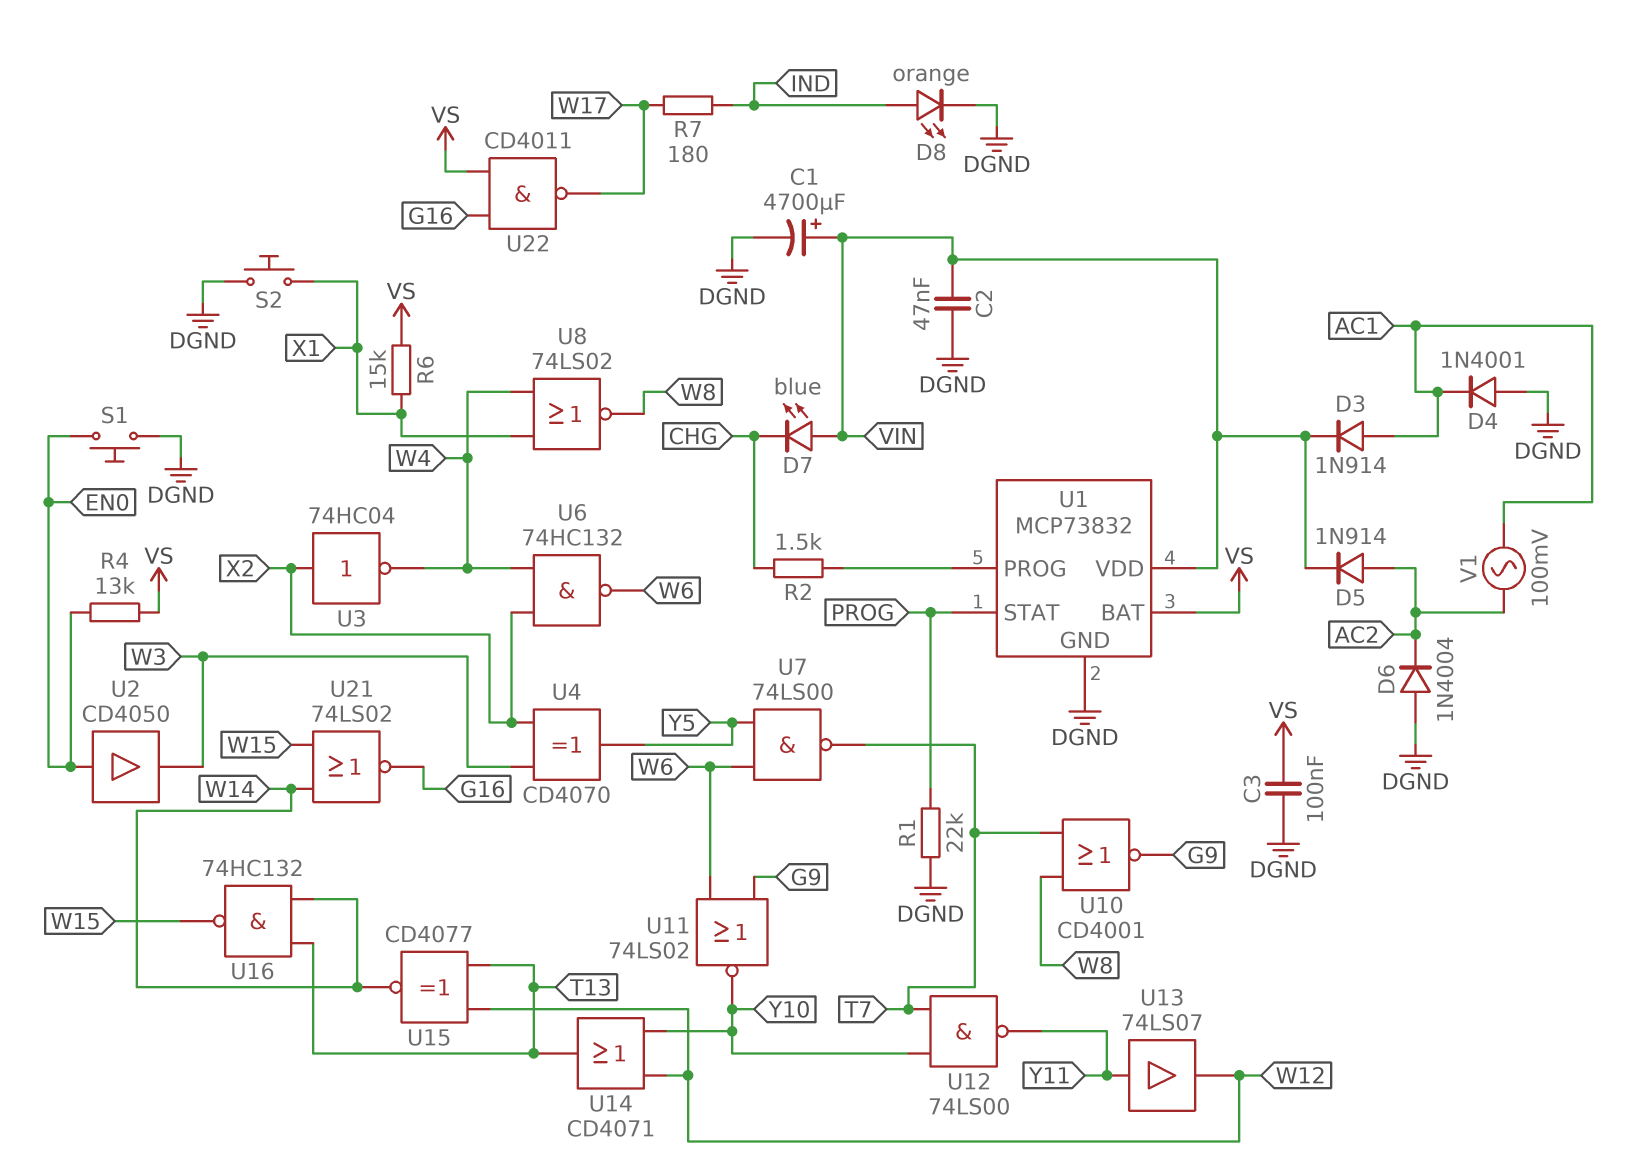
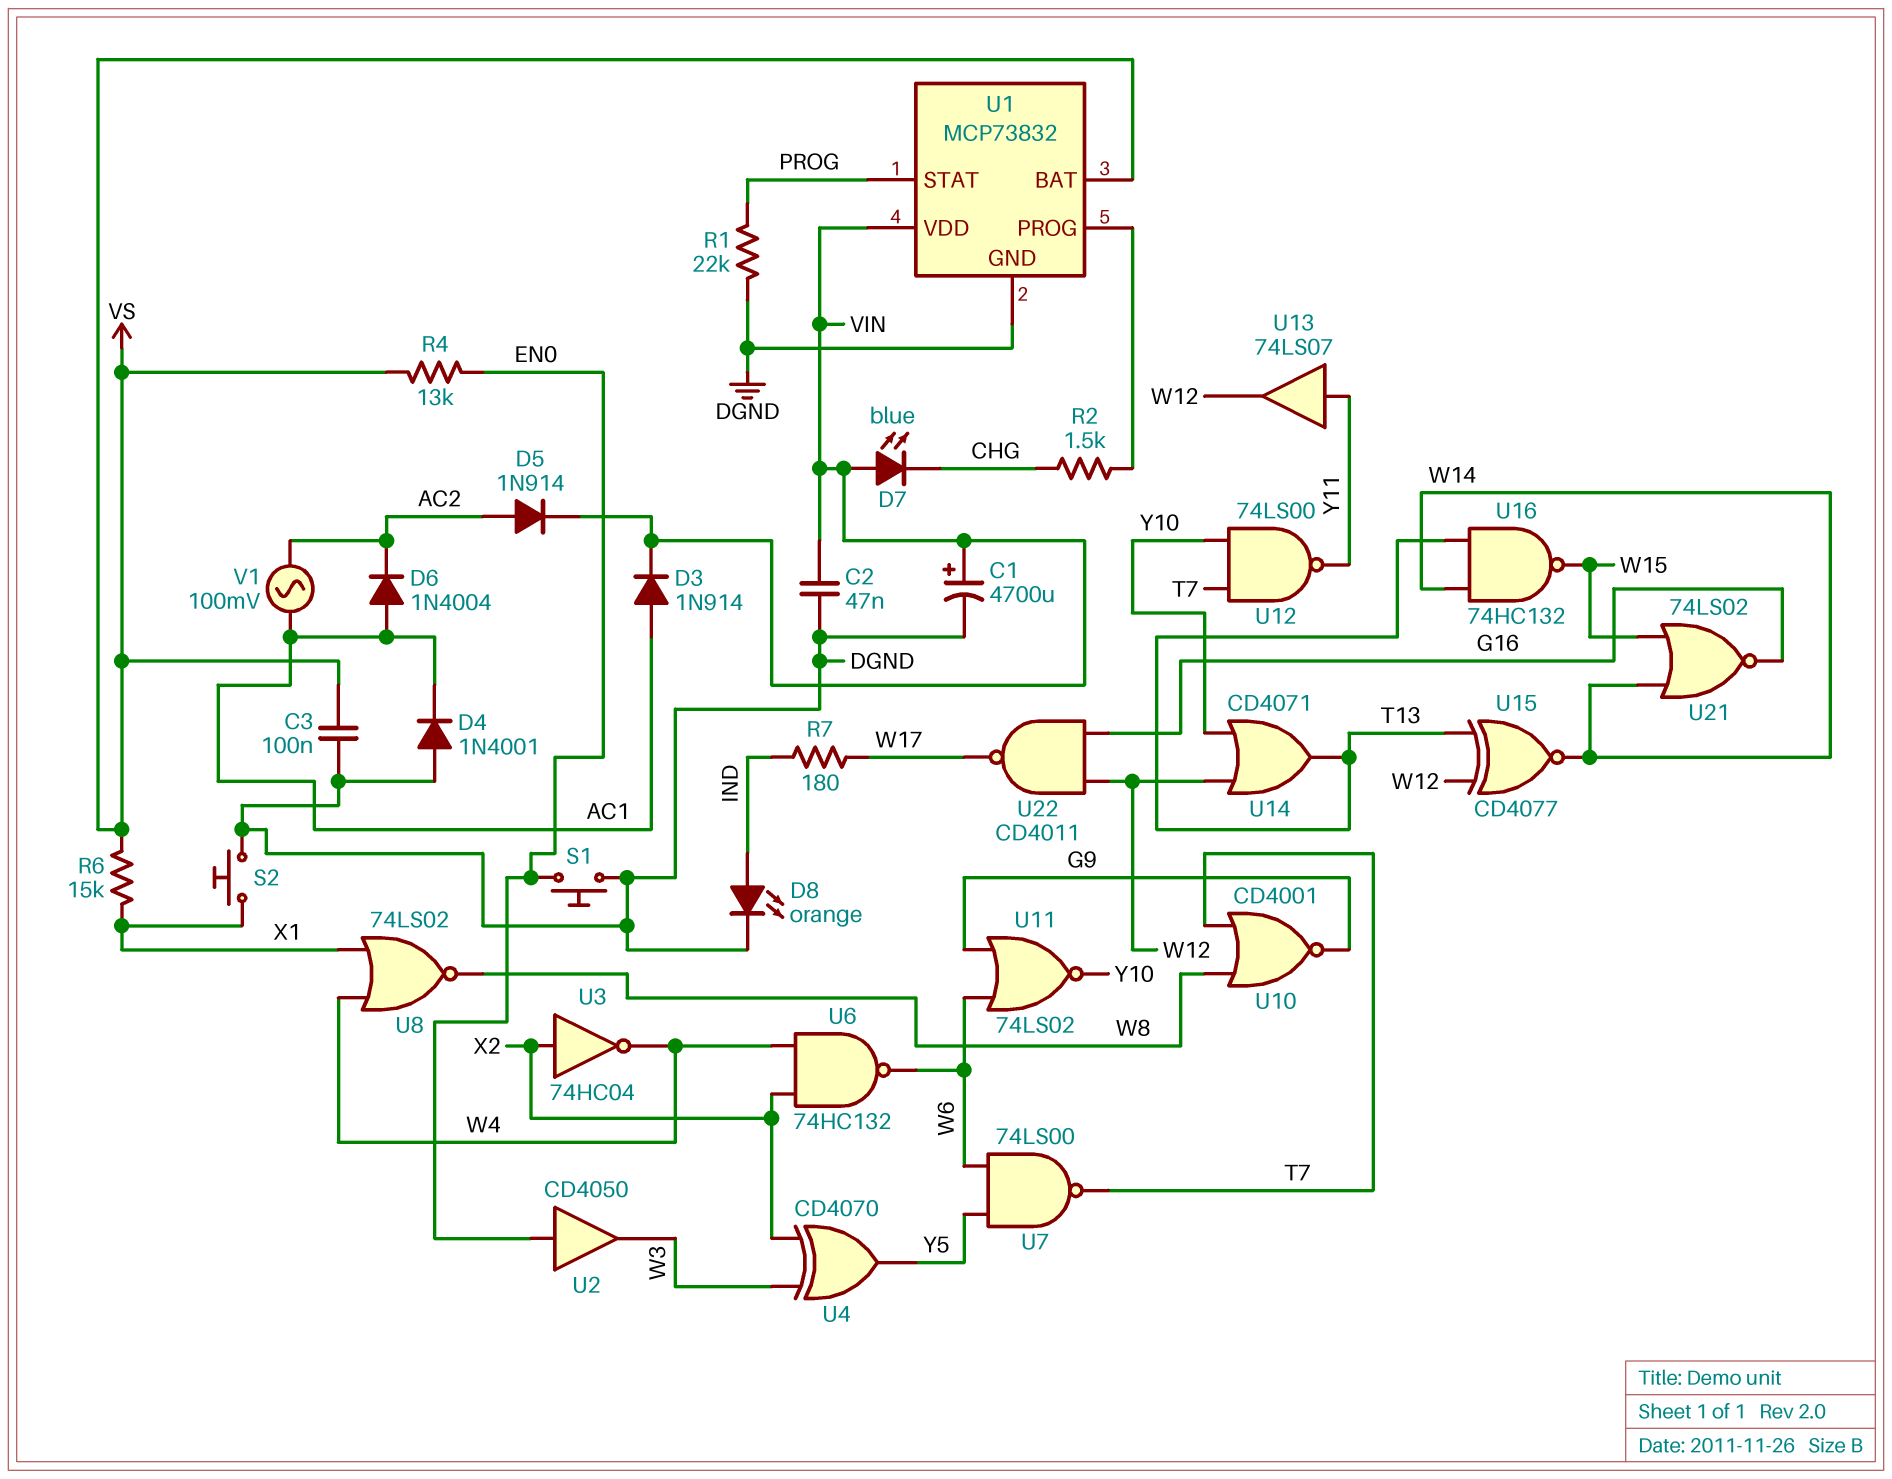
D6: diode 1N4004 (A DGND, K AC2) -> diode 1N4004 (A AC1, K AC2)
U22: NAND CD4011 (in G16, in VS, out W17) -> NAND CD4011 (in G16, in W12, out W17)

